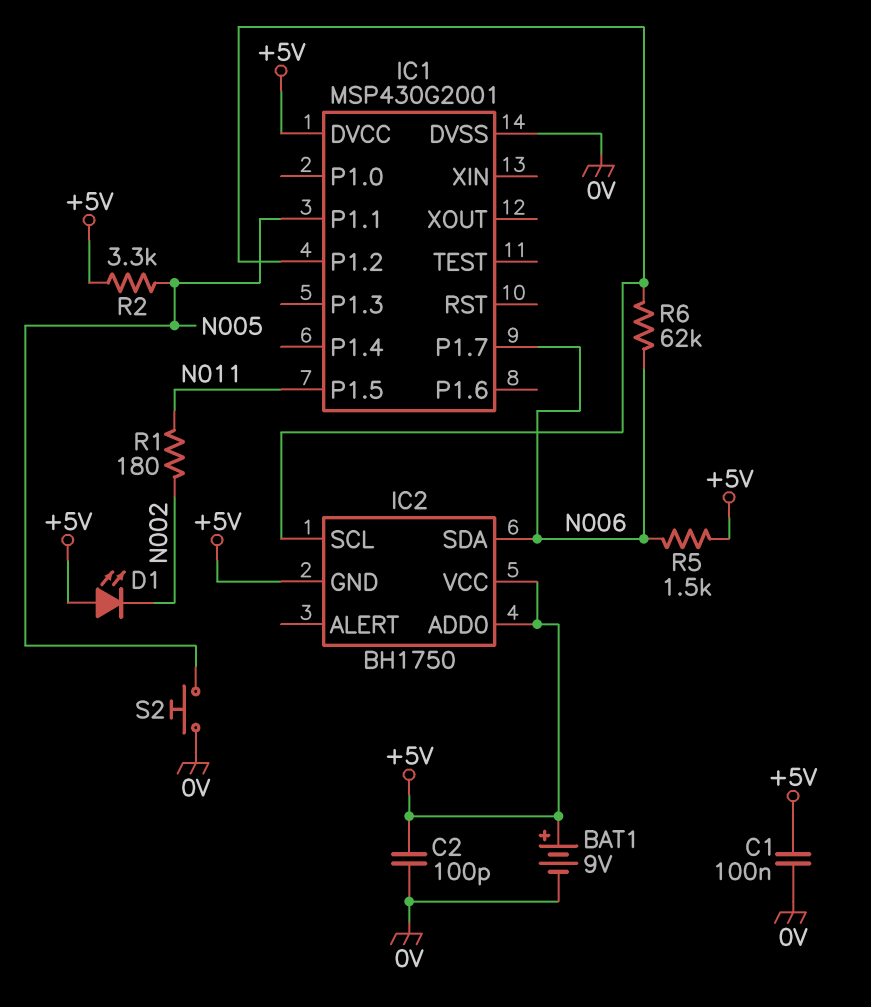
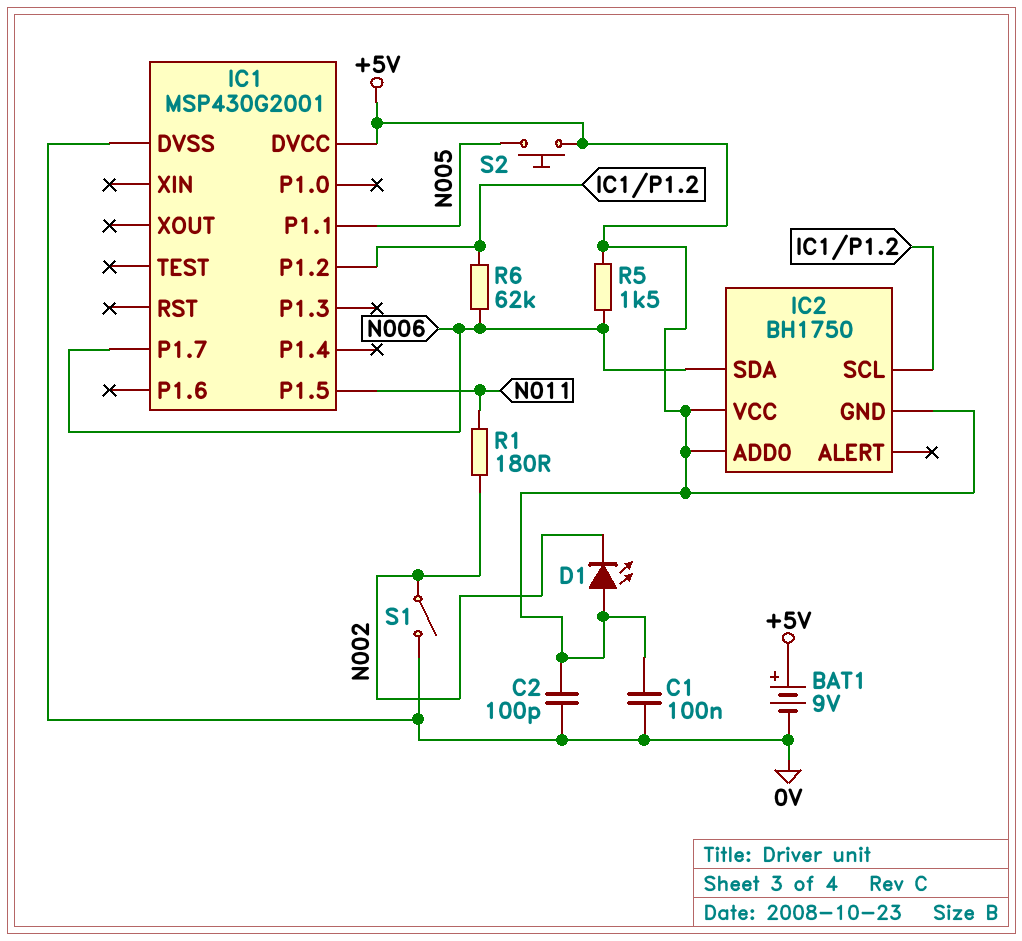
R2: 3.3k (+5V, N005) -> none
S1: none -> switch (0V, N002)
S2: button (0V, N005) -> button (+5V, N005)

